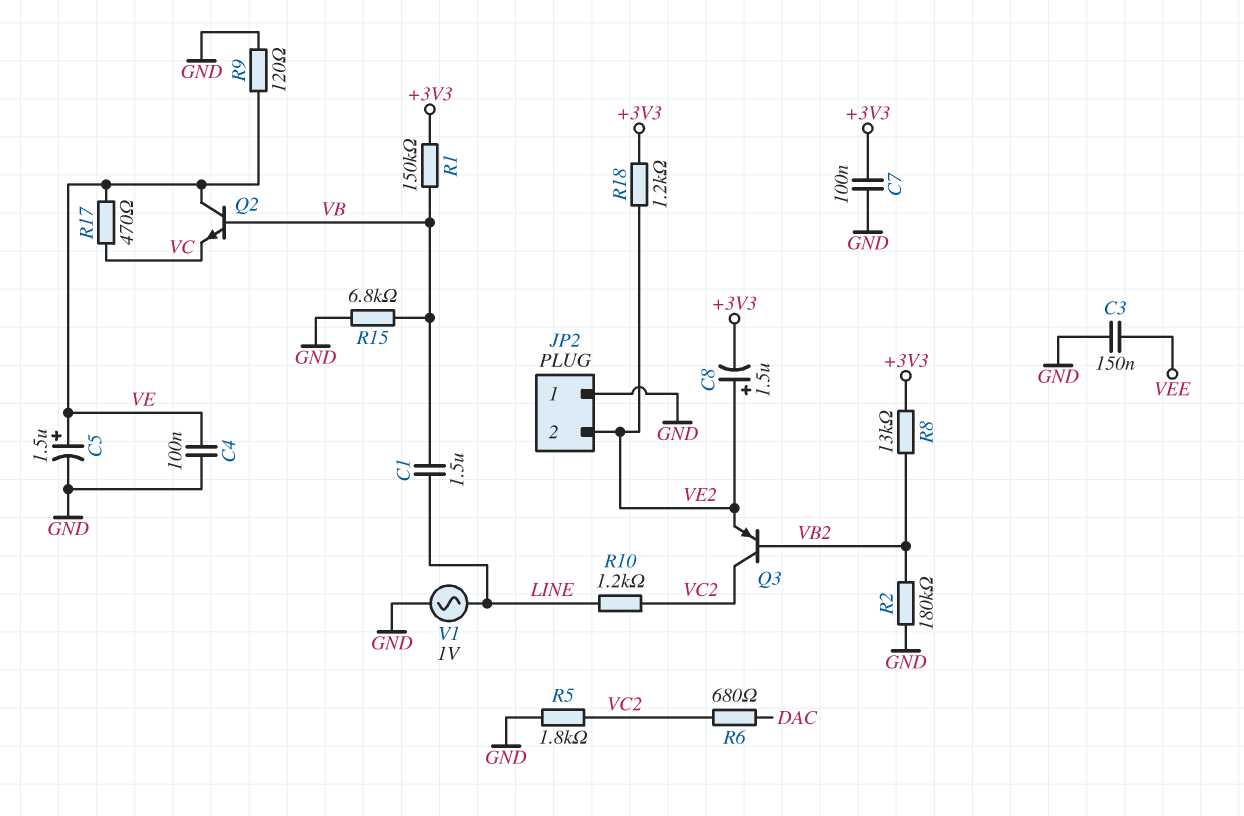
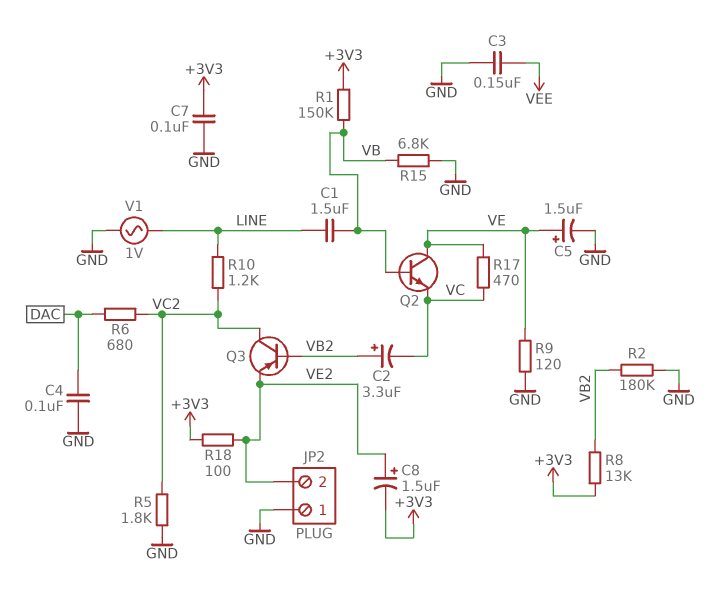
C2: none -> 3.3uF (plus VB2, minus VC)
C4: 100nF (GND, VE) -> 100nF (DAC, GND)
R18: 1.2k (+3V3, VE2) -> 100 (+3V3, VE2)

